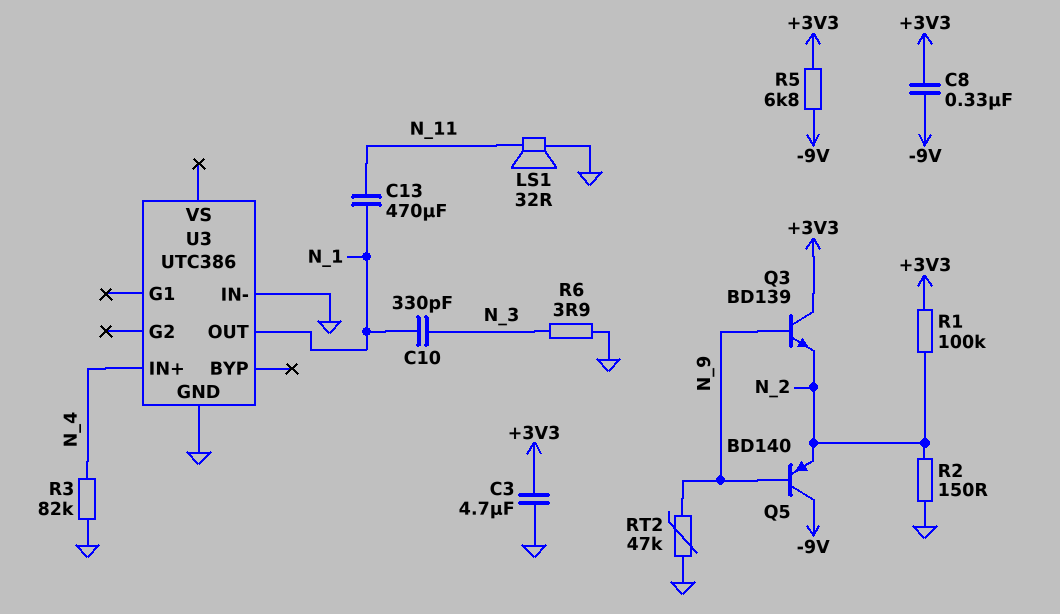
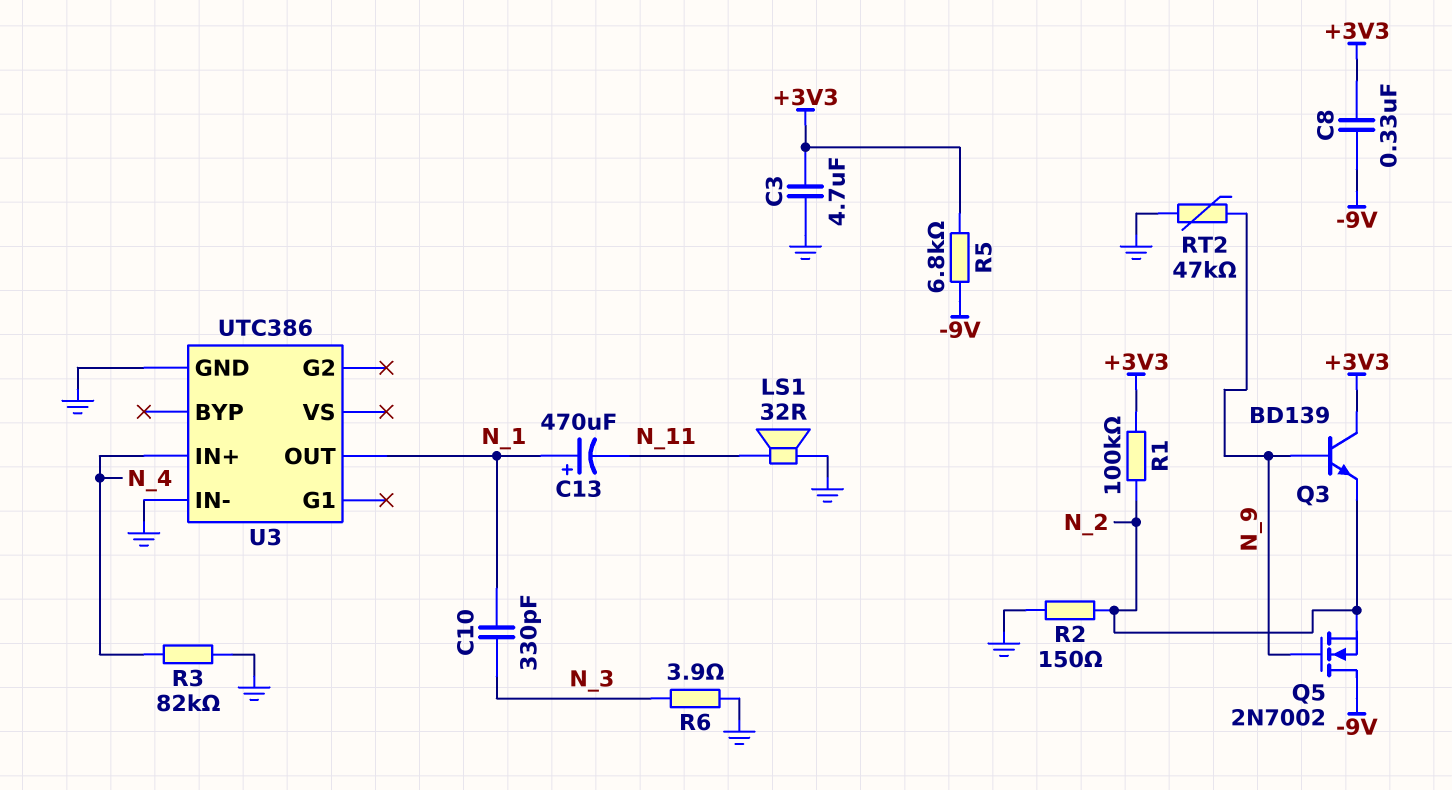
C13: 470uF (N_1, N_11) -> 470uF (plus N_1, minus N_11)
Q5: PNP BD140 (B N_9, C -9V, E N_2) -> NMOS 2N7002 (G N_9, D -9V, S N_2)

